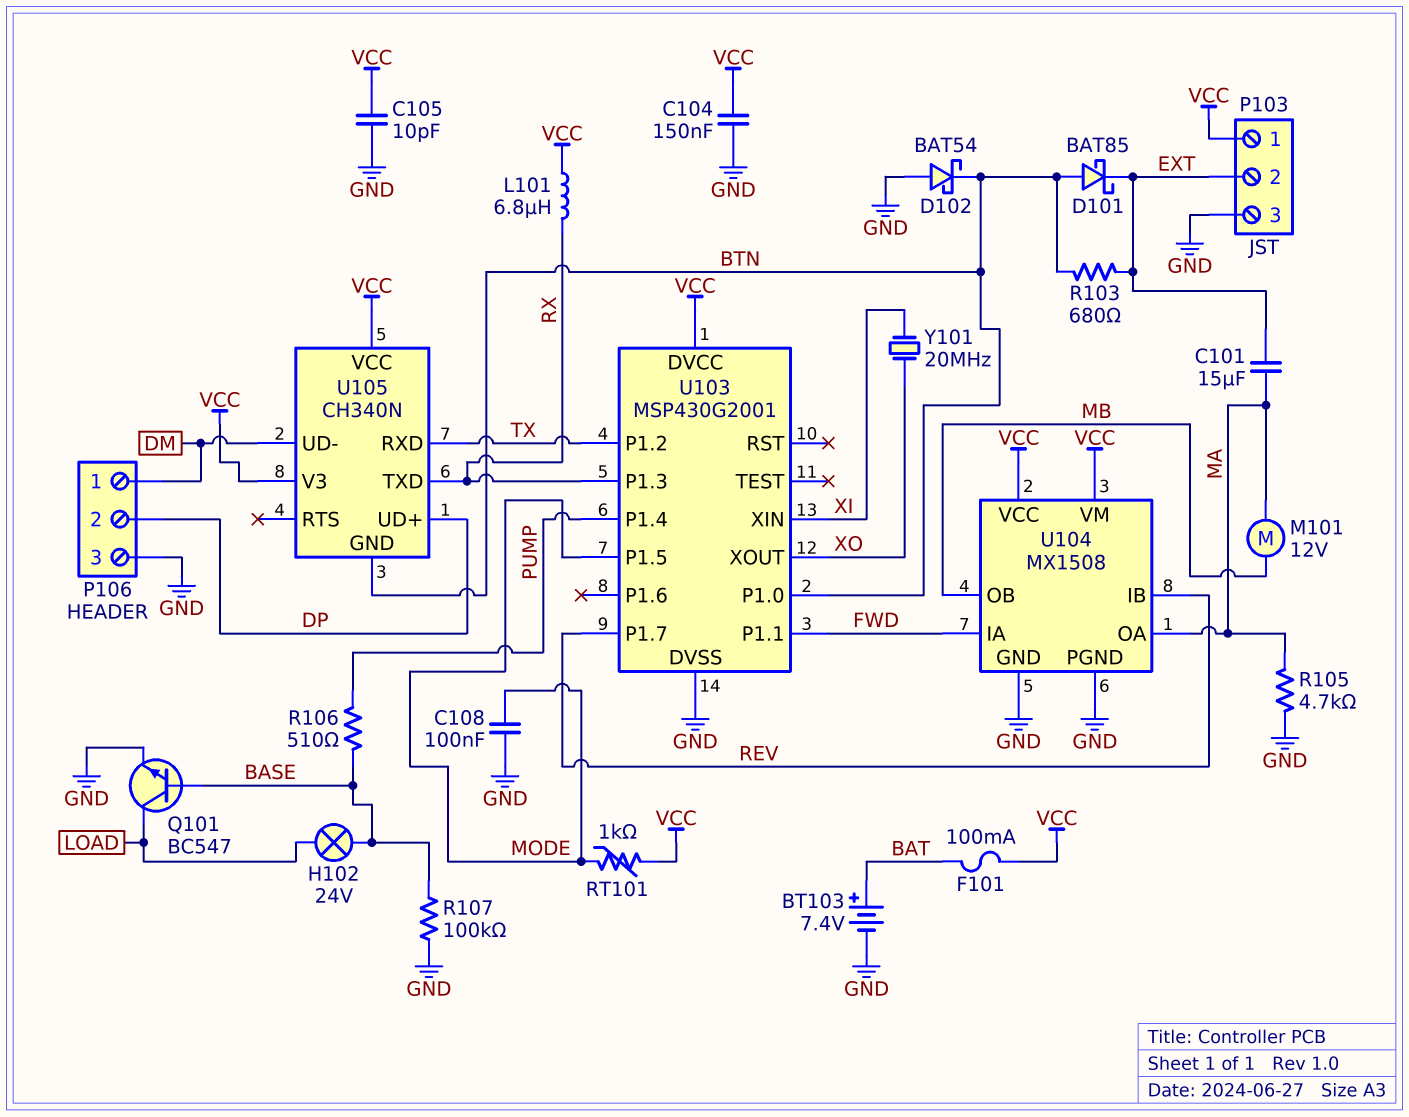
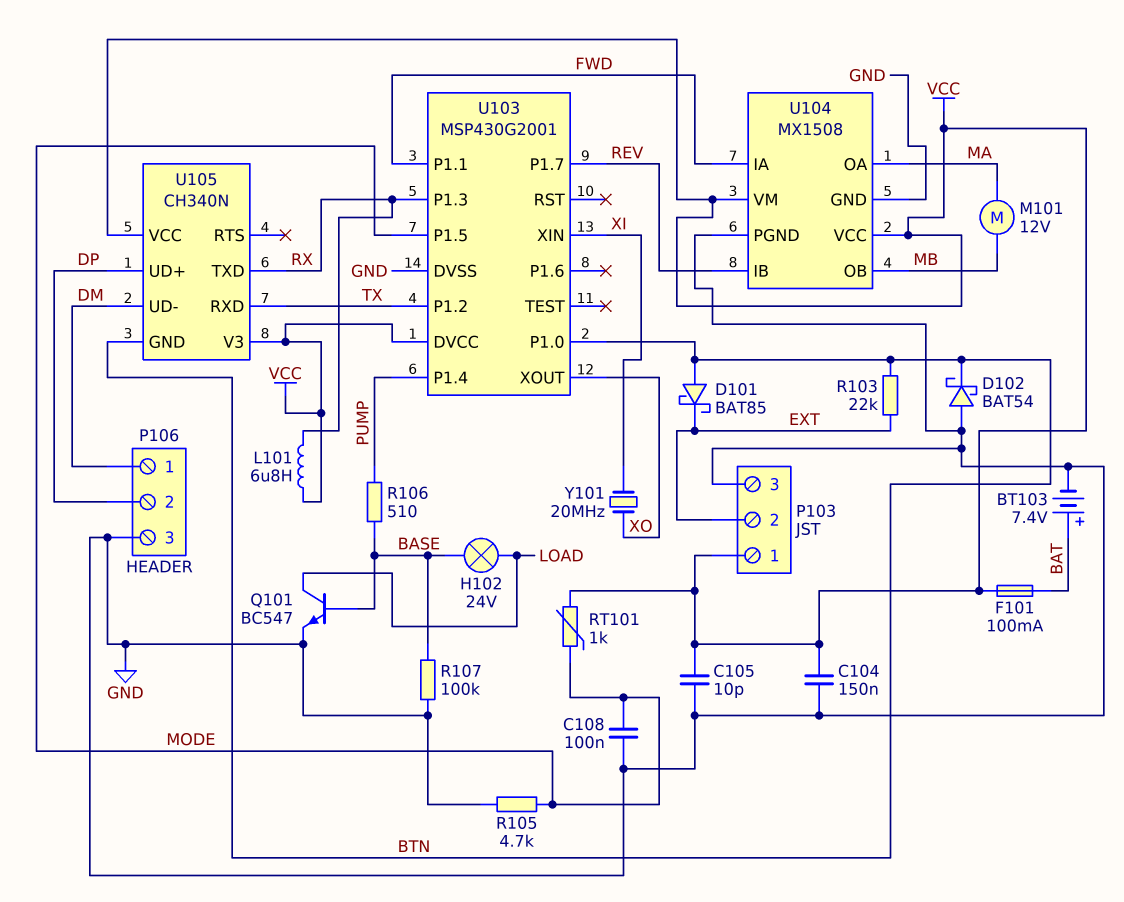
C101: 15uF (EXT, MA) -> none
R103: 680 (BTN, EXT) -> 22k (BTN, EXT)
R105: 4.7k (GND, MA) -> 4.7k (GND, MODE)

